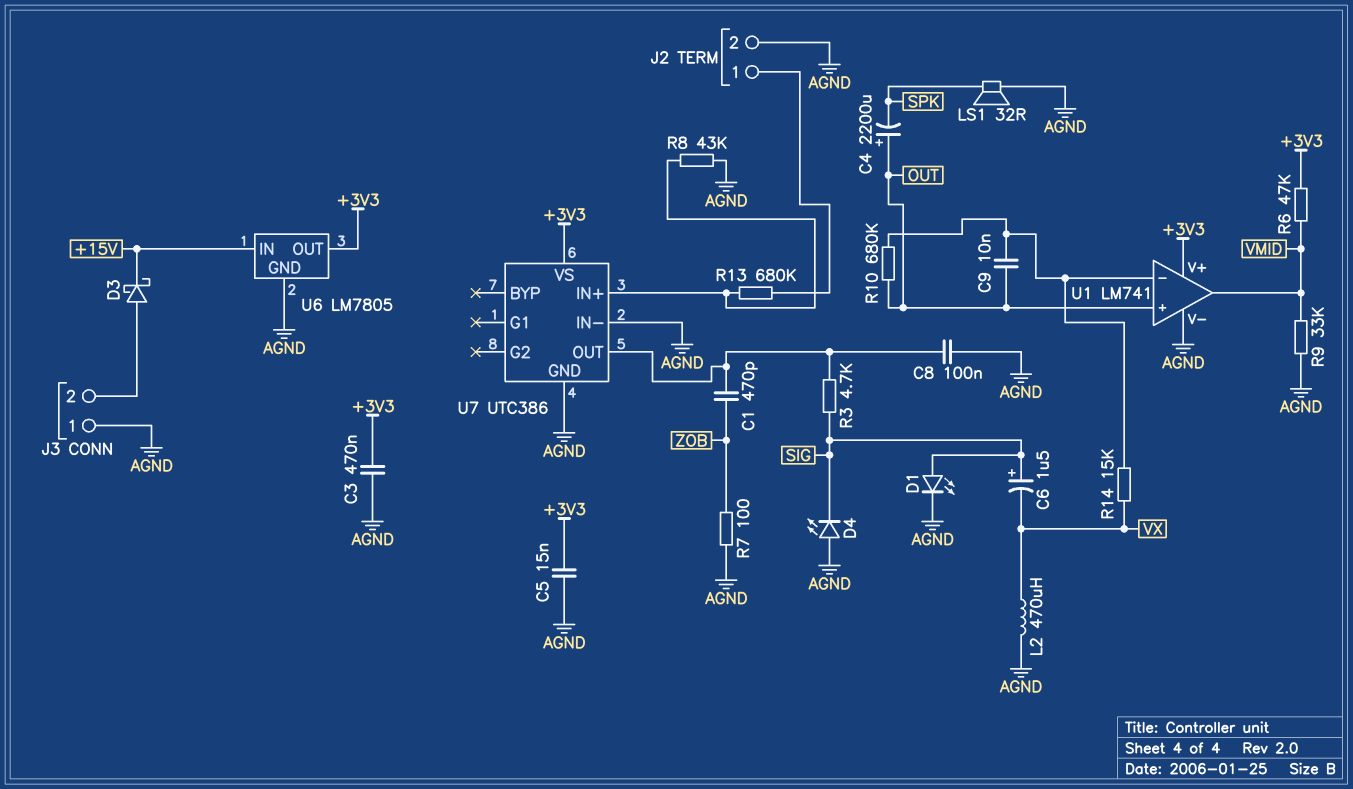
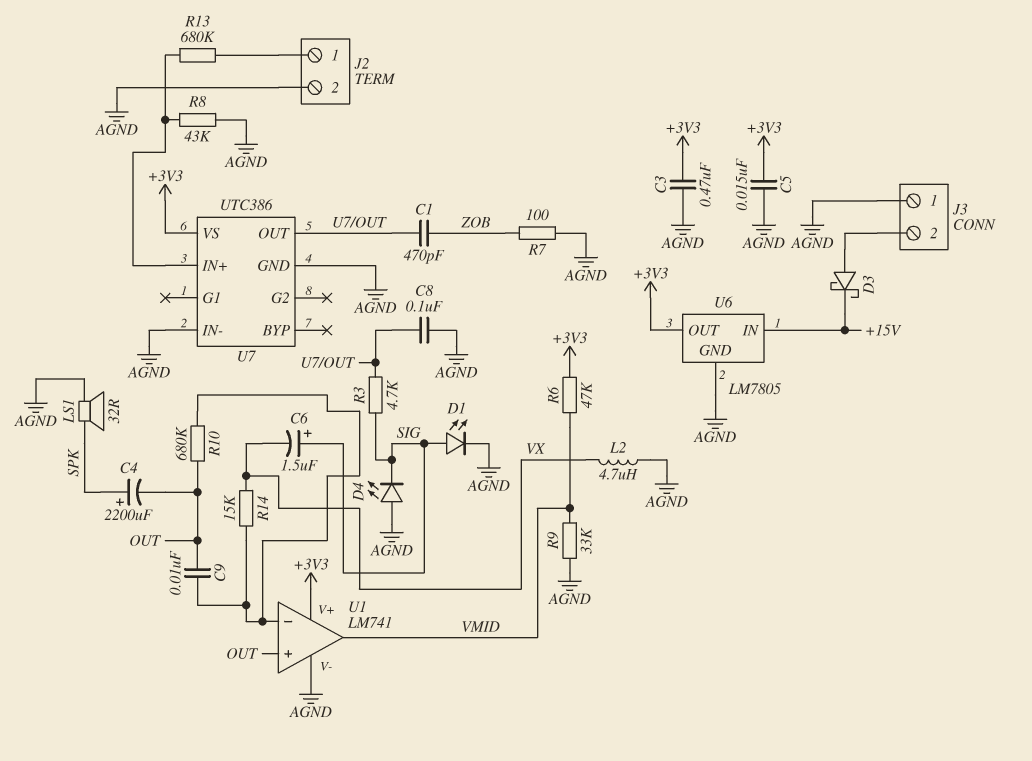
C4: 2200uF (plus OUT, minus SPK) -> 2200uF (plus SPK, minus OUT)
L2: 470uH (AGND, VX) -> 4.7uH (AGND, VX)

